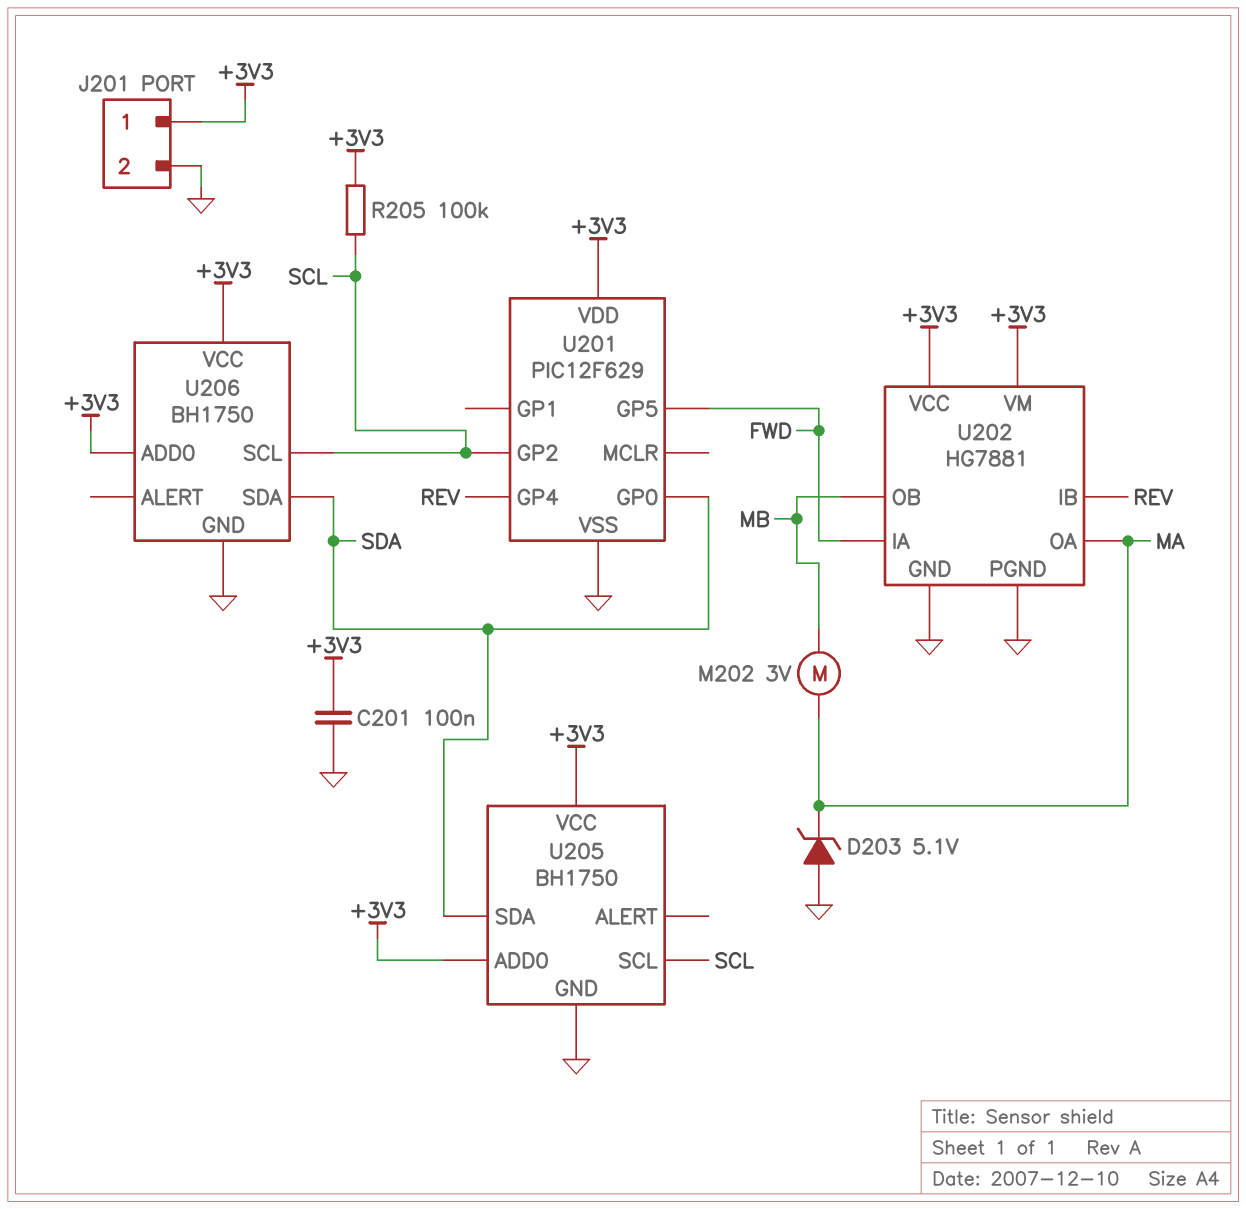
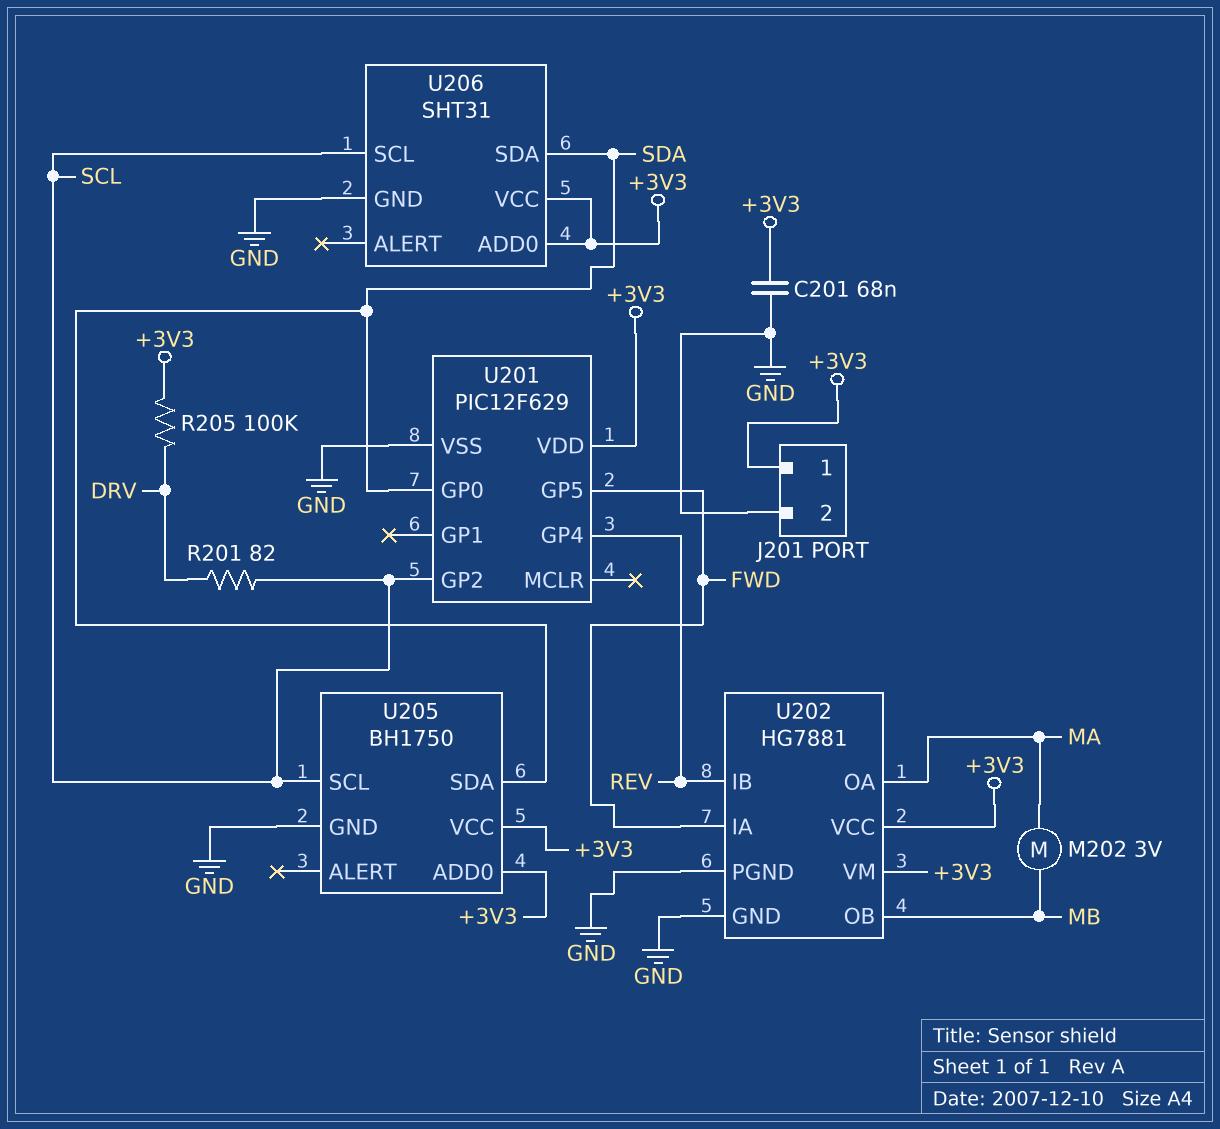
C201: 100nF (+3V3, GND) -> 68nF (+3V3, GND)
D203: zener 5.1V (A GND, K MA) -> none
R201: none -> 82 (DRV, SCL)
R205: 100k (+3V3, SCL) -> 100k (+3V3, DRV)
U206: BH1750 -> SHT31

